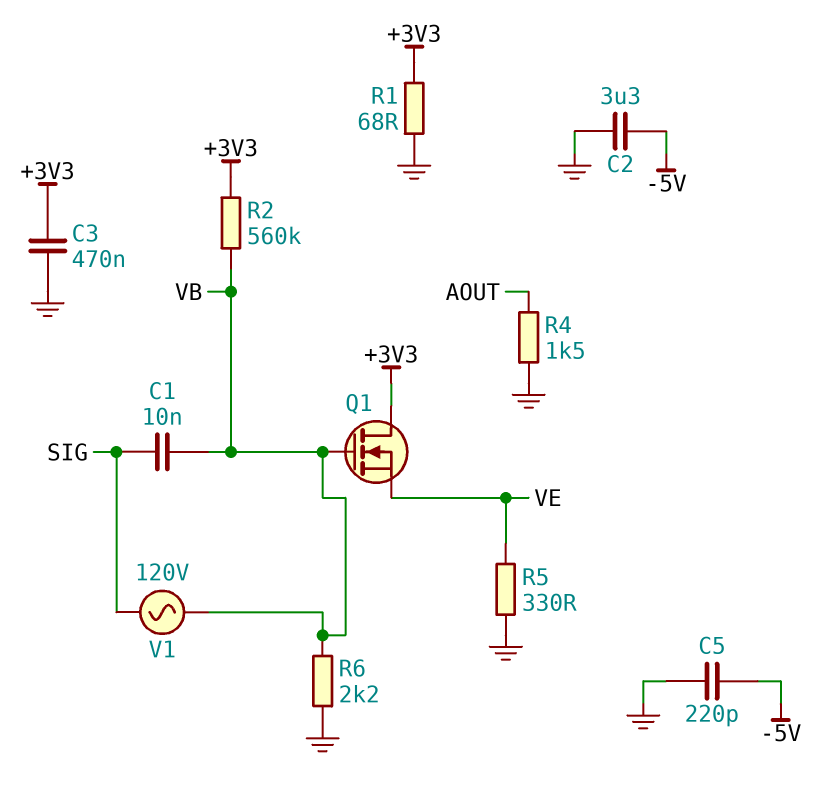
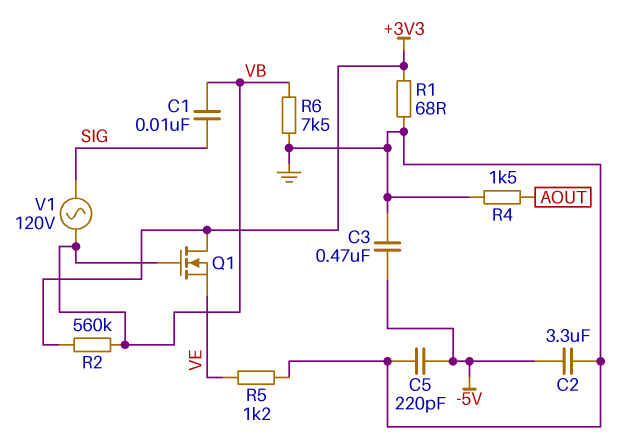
C3: 470nF (+3V3, GND) -> 470nF (-5V, GND)
R5: 330 (GND, VE) -> 1.2k (GND, VE)
R6: 2.2k (GND, VB) -> 7.5k (GND, VB)

